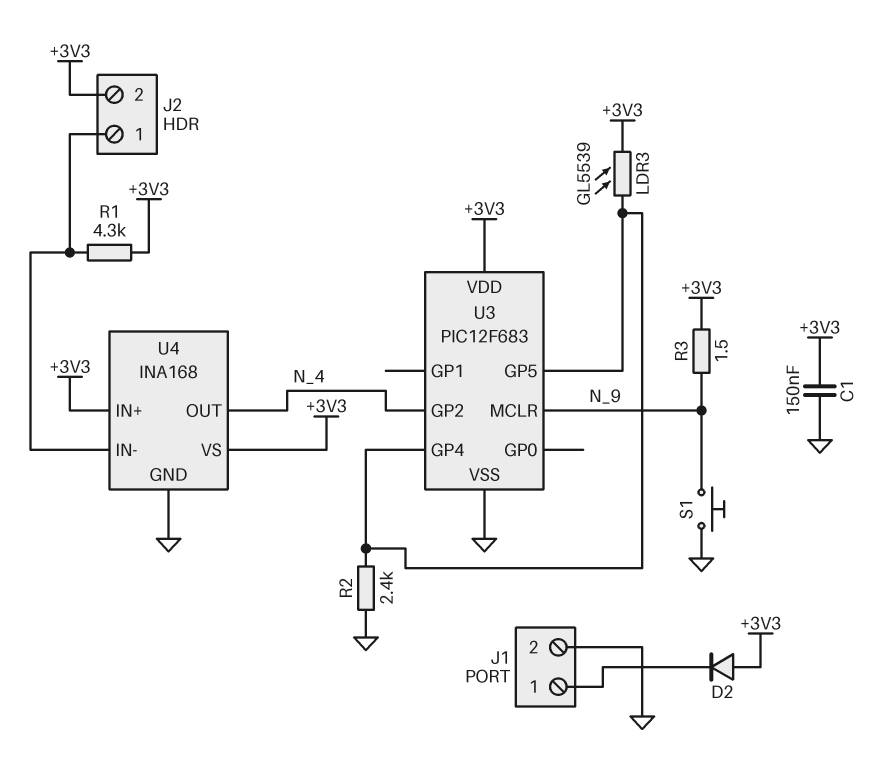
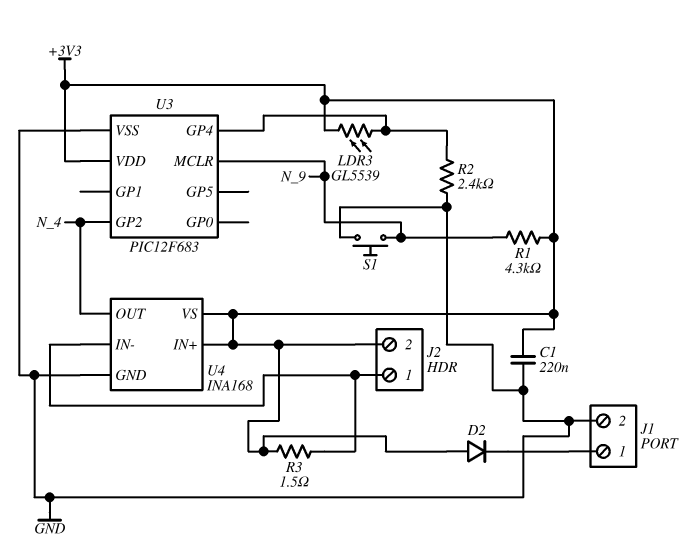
C1: 150nF (+3V3, GND) -> 220nF (+3V3, GND)
R1: 4.3k (+3V3, J2/1) -> 4.3k (+3V3, N_9)
R3: 1.5 (+3V3, N_9) -> 1.5 (+3V3, J2/1)
U3 pin GP5: U3/GP4 -> none

